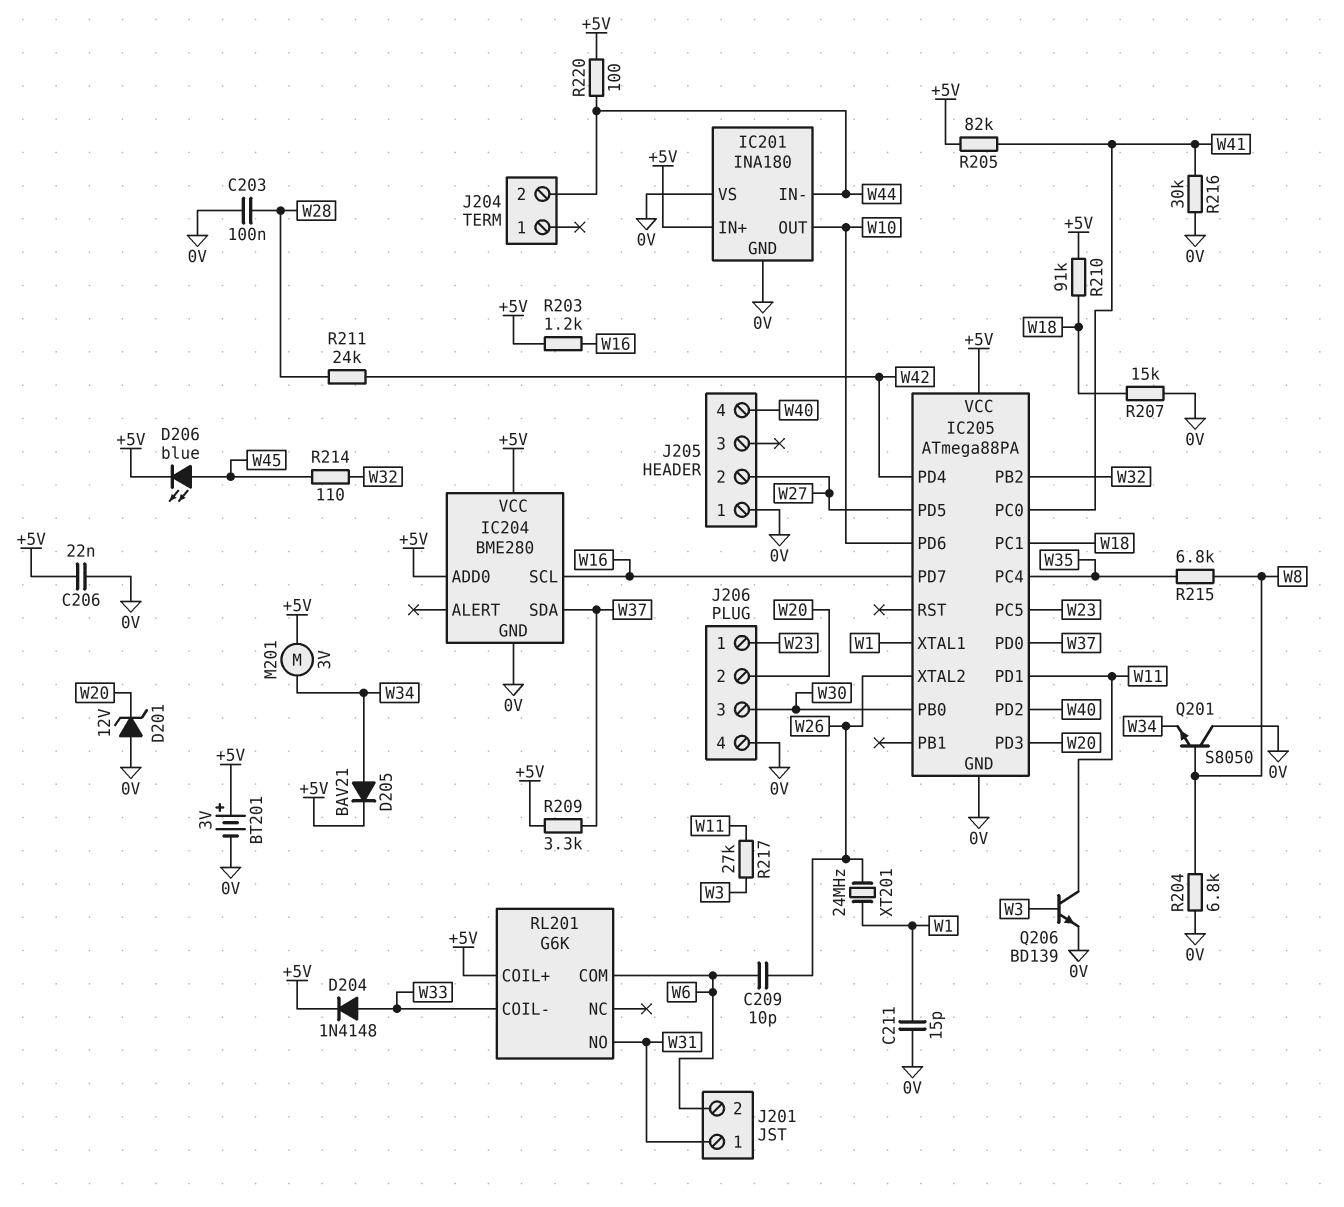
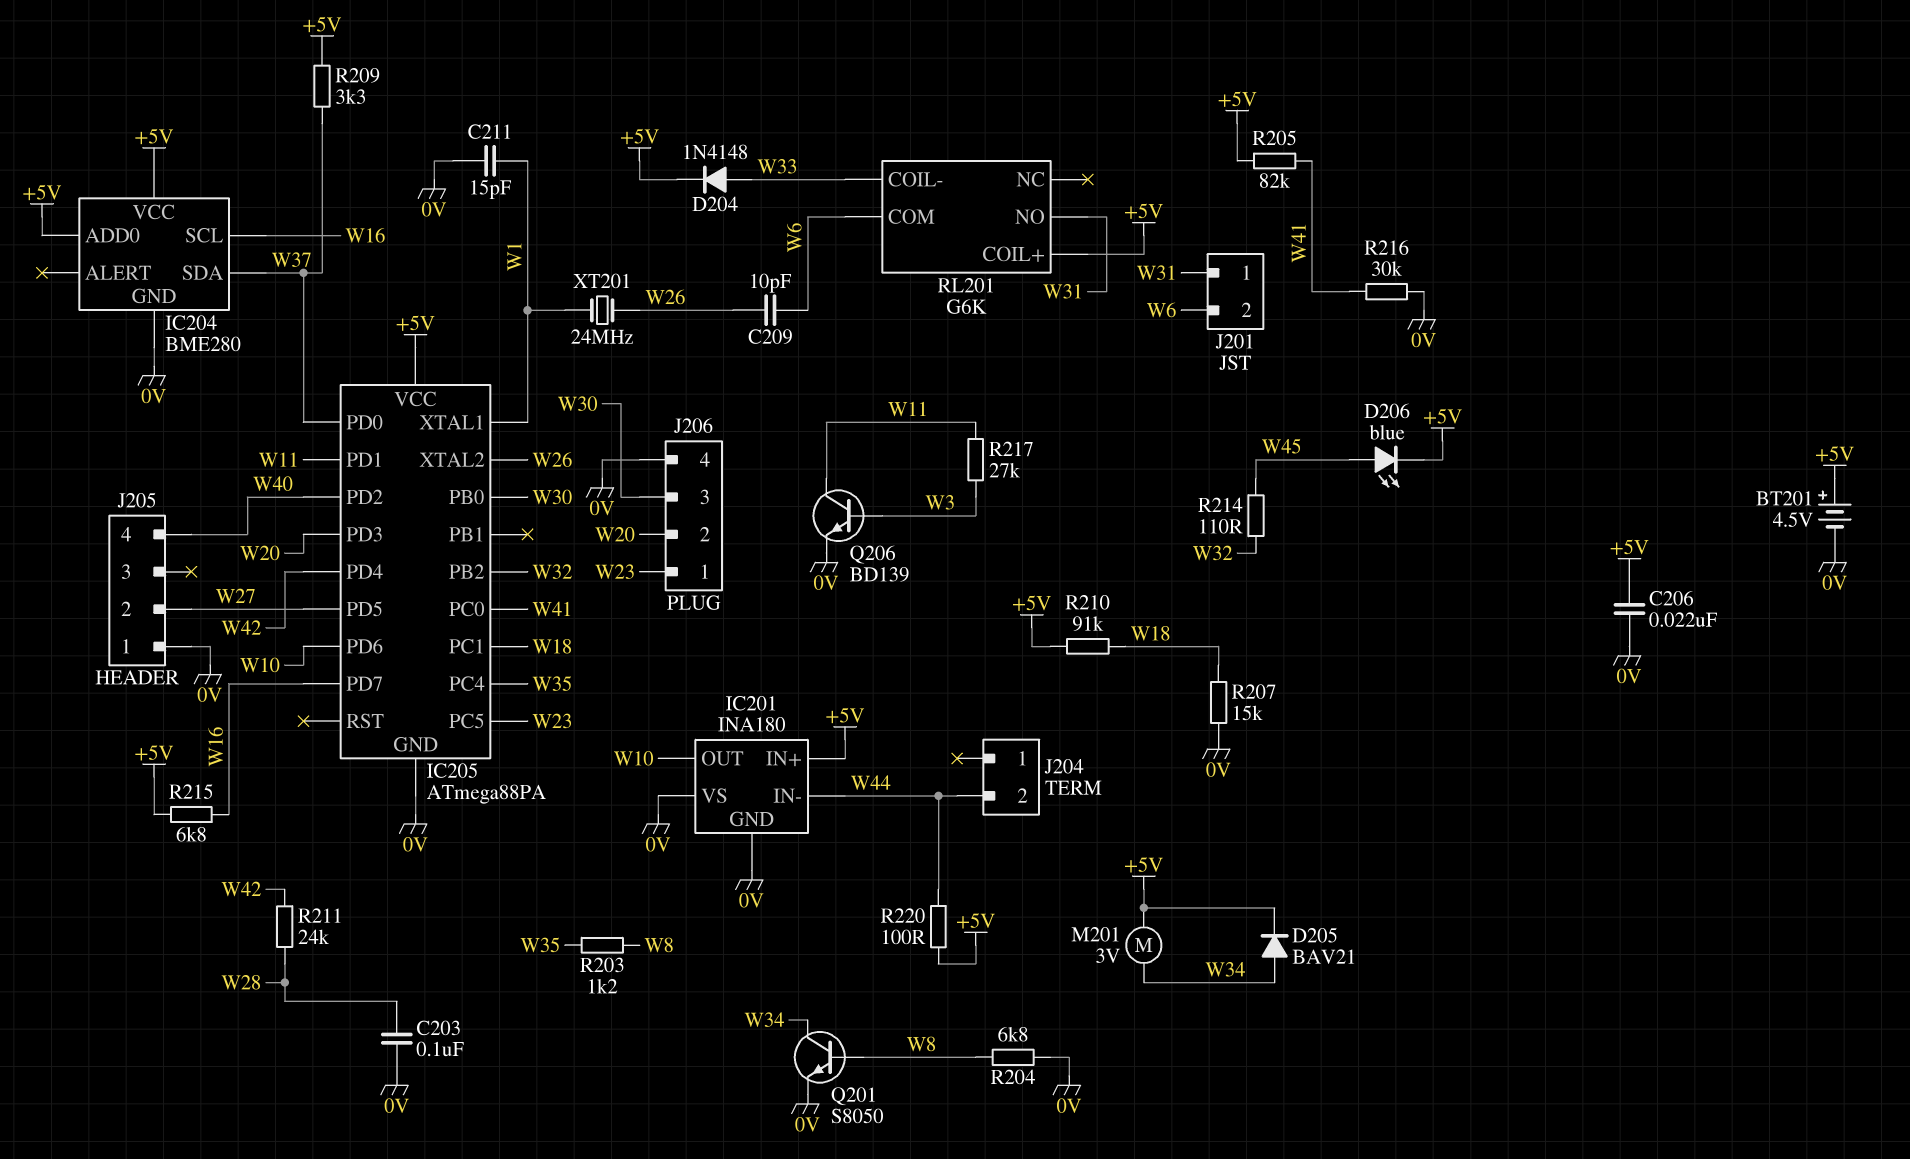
BT201: 3V (plus +5V, minus 0V) -> 4.5V (plus +5V, minus 0V)
D201: zener 12V (A 0V, K W20) -> none
Q201: NPN S8050 (B W8, C 0V, E W34) -> NPN S8050 (B W8, C W34, E 0V)
R203: 1.2k (+5V, W16) -> 1.2k (W8, W35)
R215: 6.8k (W8, W35) -> 6.8k (+5V, W16)

